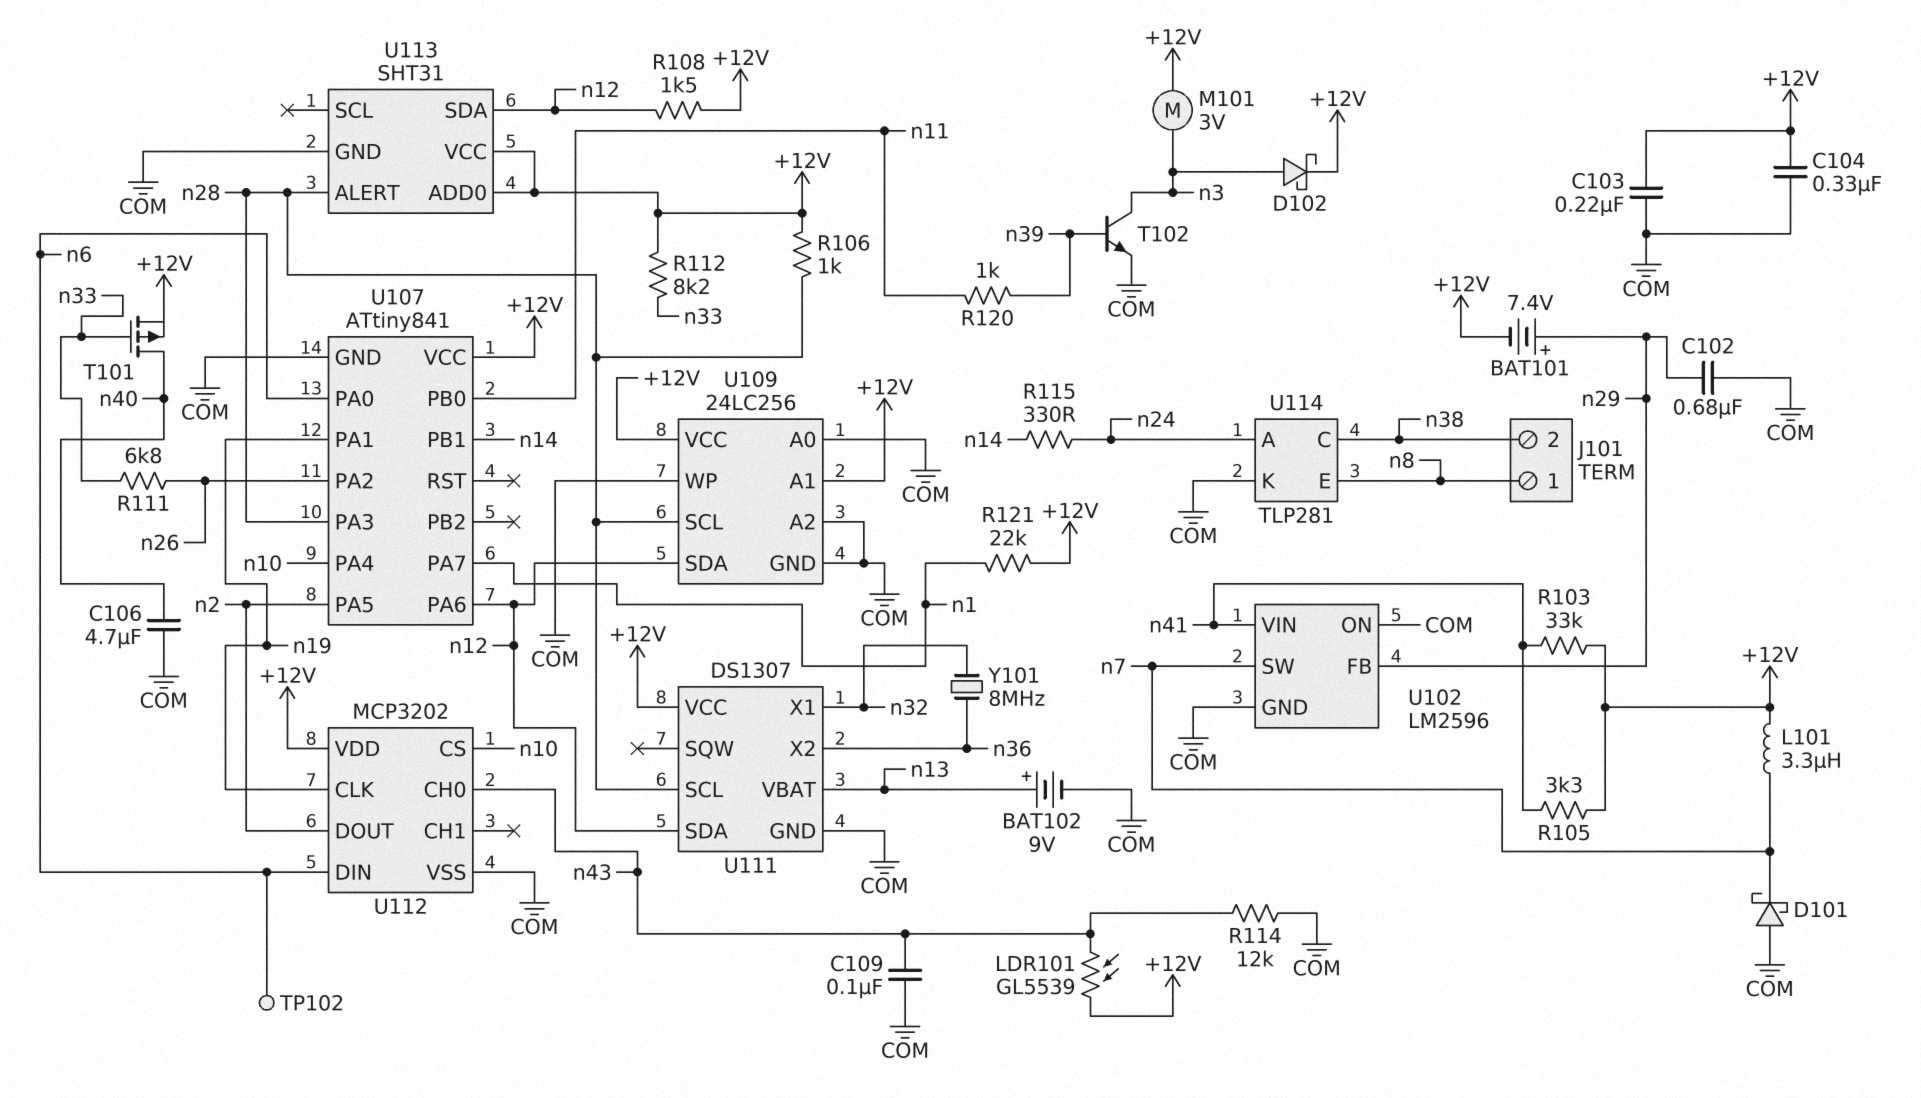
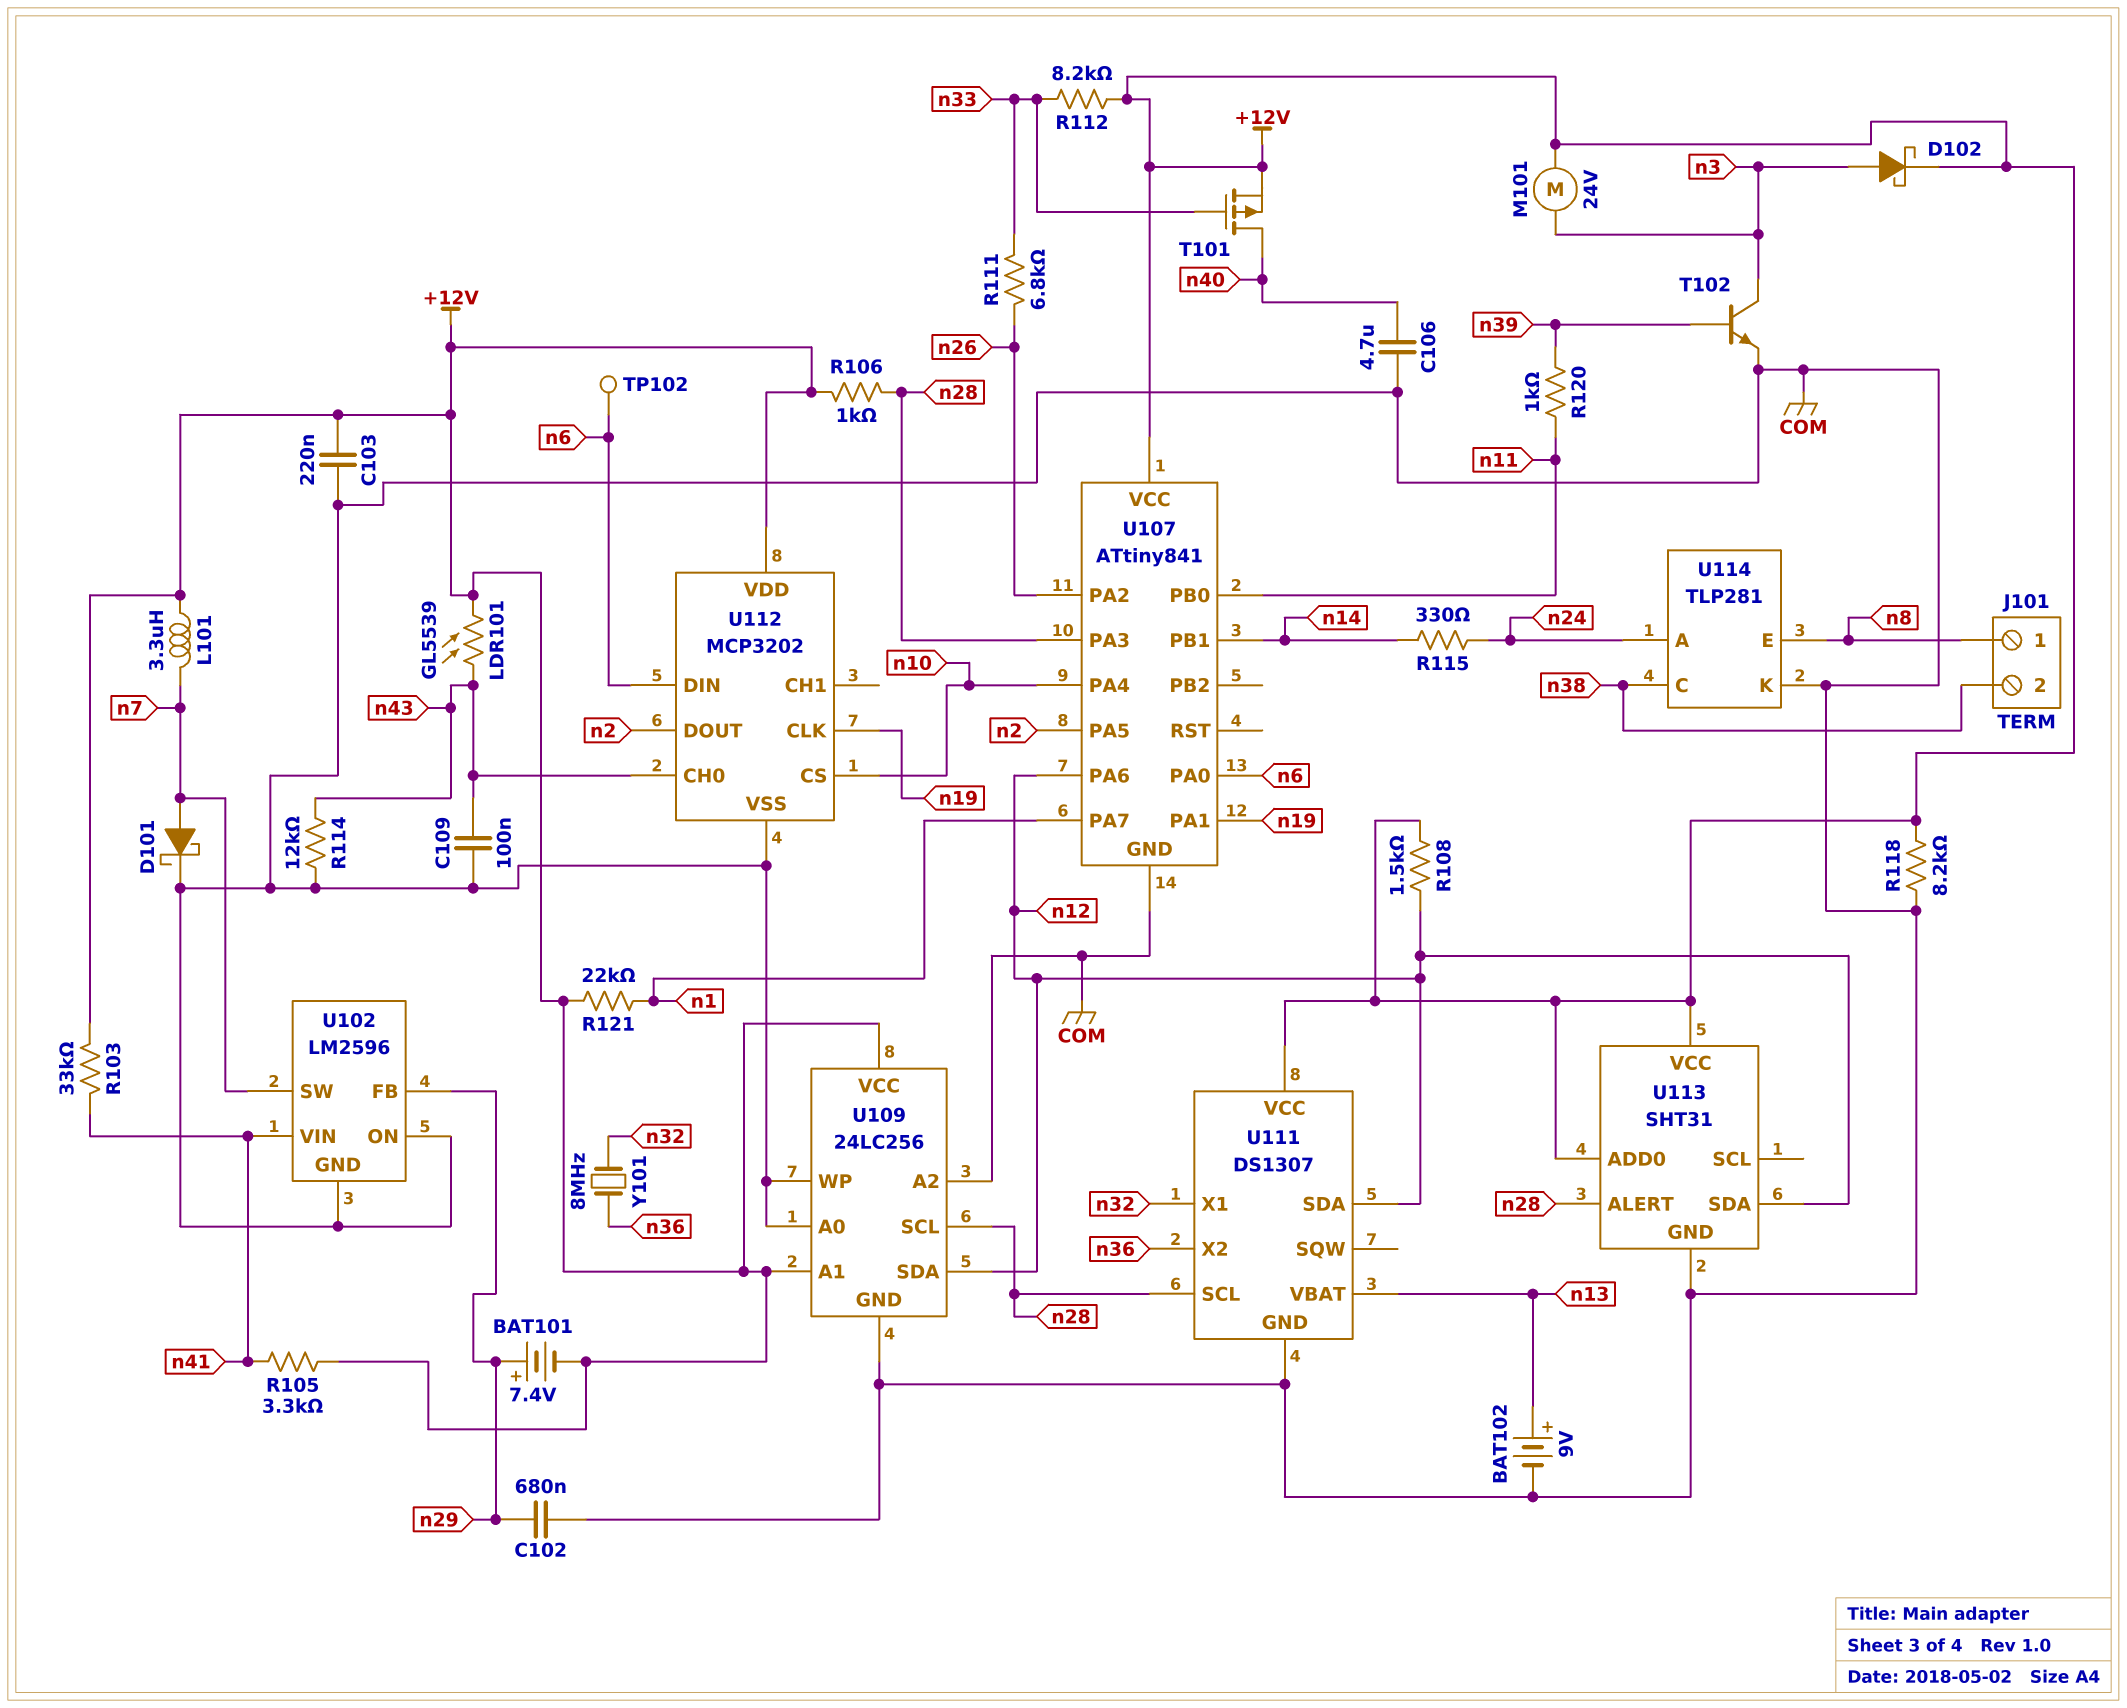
C104: 330nF (+12V, COM) -> none
D101: schottky (A COM, K n7) -> schottky (A n7, K COM)
M101: motor 3V (+12V, n3) -> motor 24V (+12V, n3)
R118: none -> 8.2k (+12V, COM)

